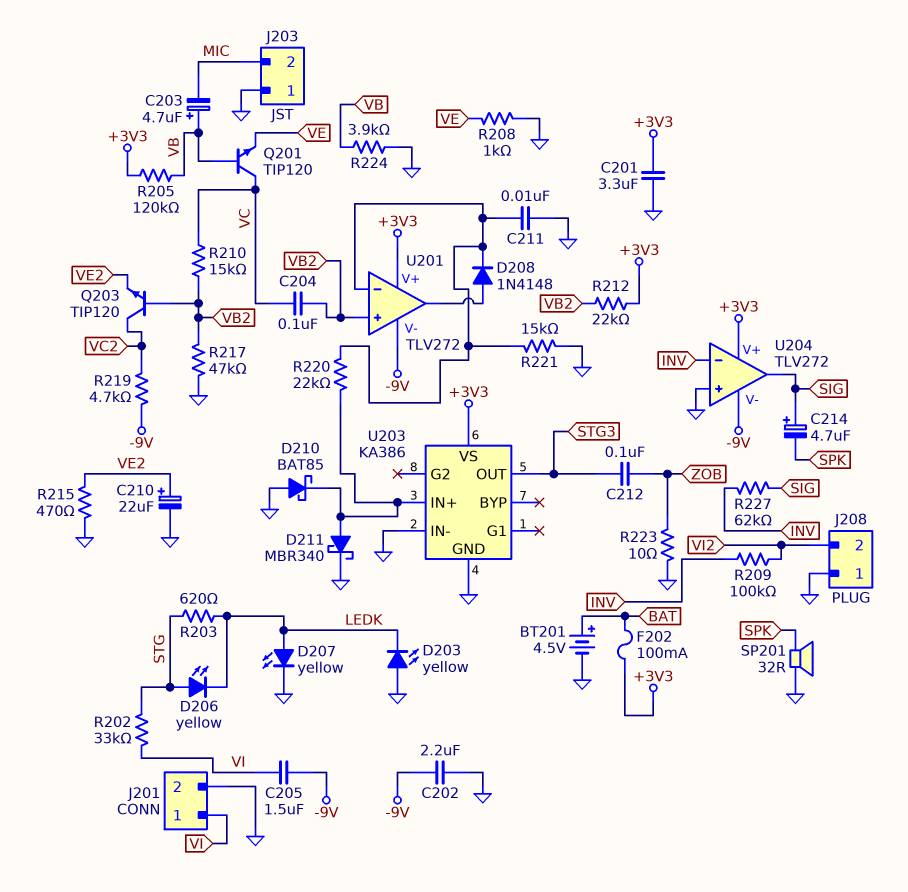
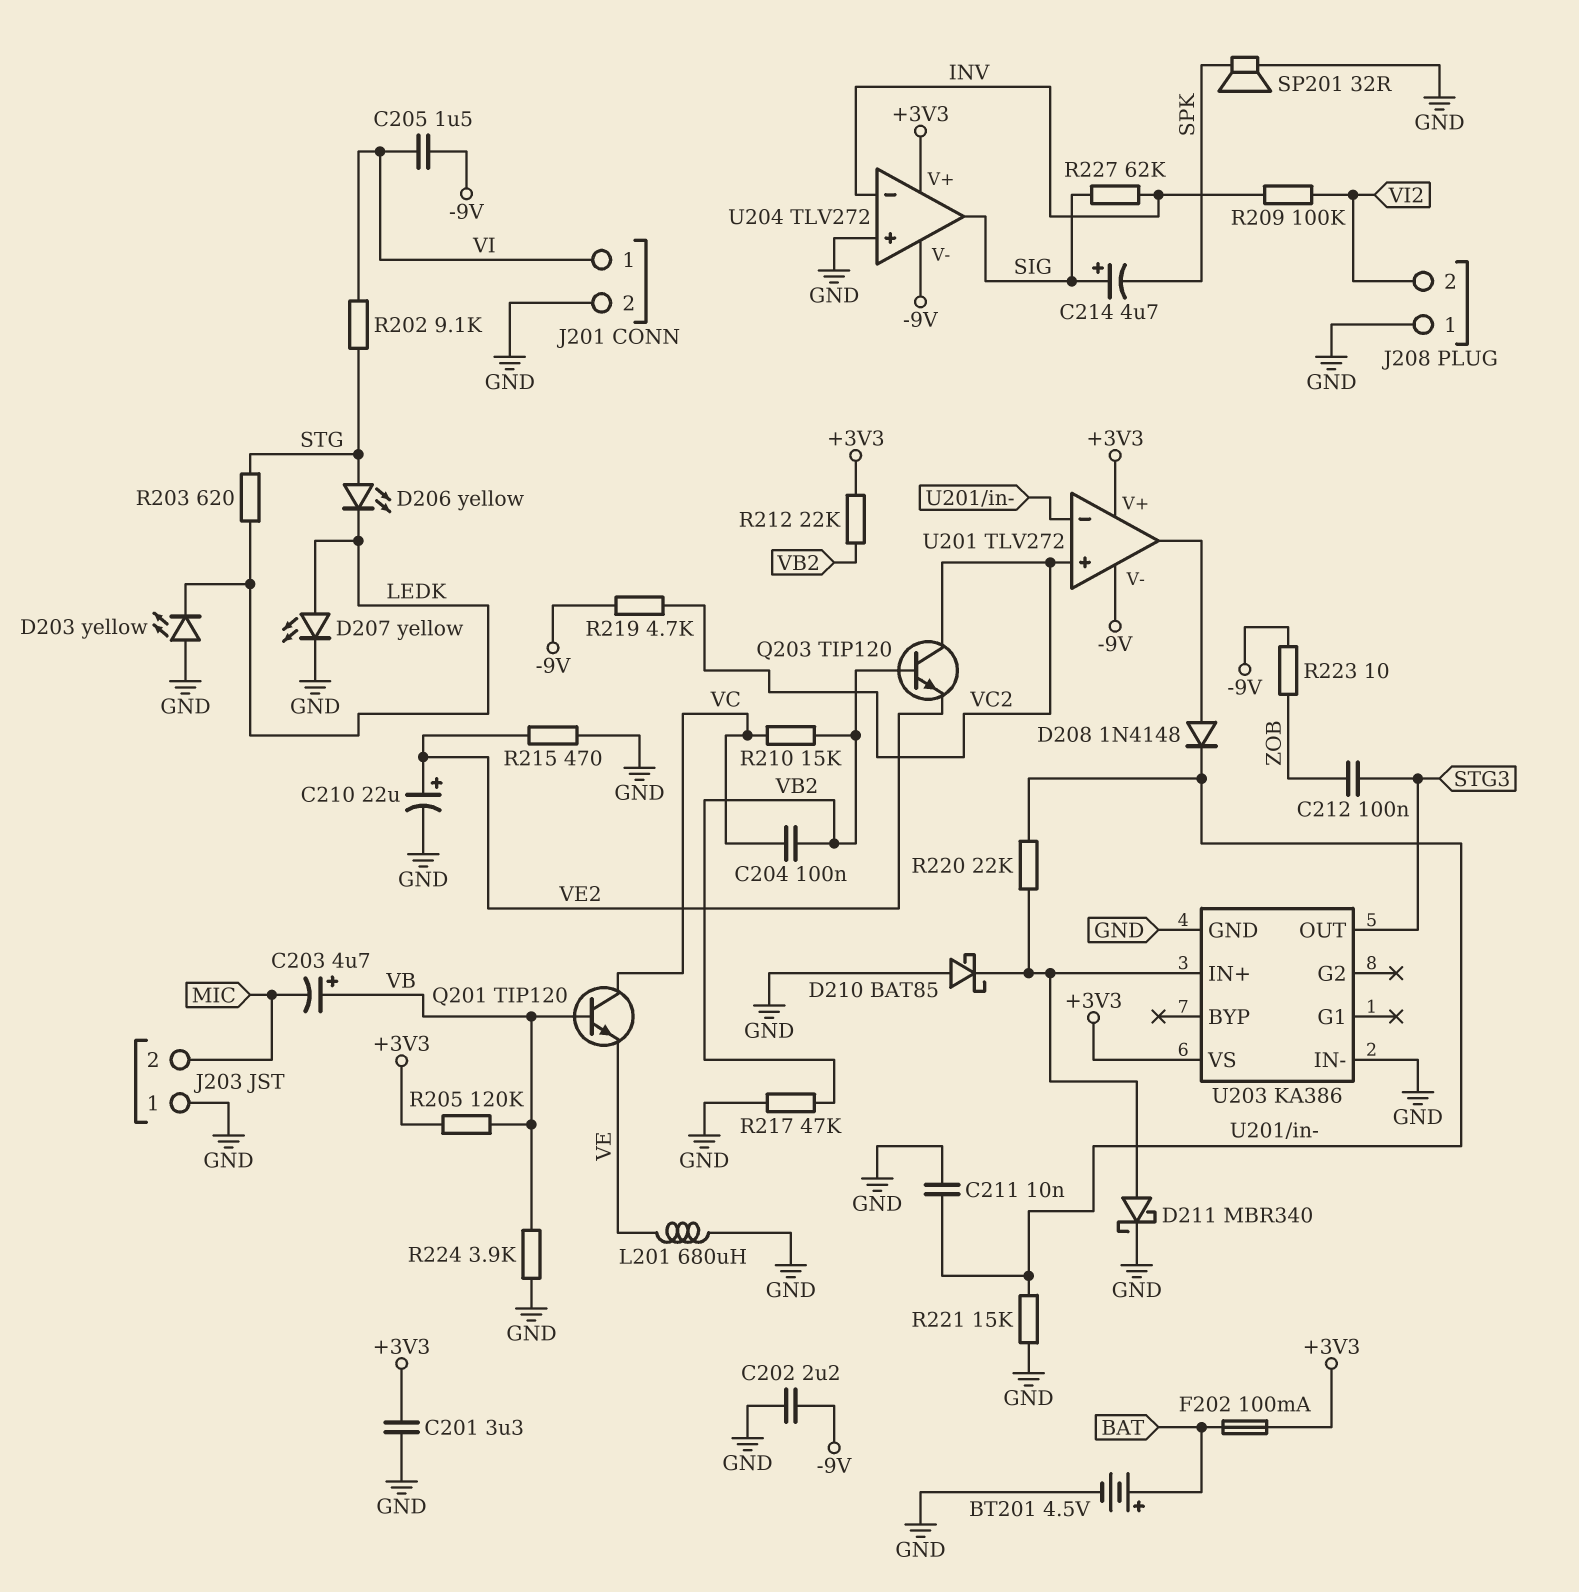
L201: none -> 680uH (GND, VE)
R202: 33k (STG, VI) -> 9.1k (STG, VI)
R208: 1k (GND, VE) -> none
R223: 10 (GND, ZOB) -> 10 (-9V, ZOB)
U201 pin in+: VB2 -> VC2

